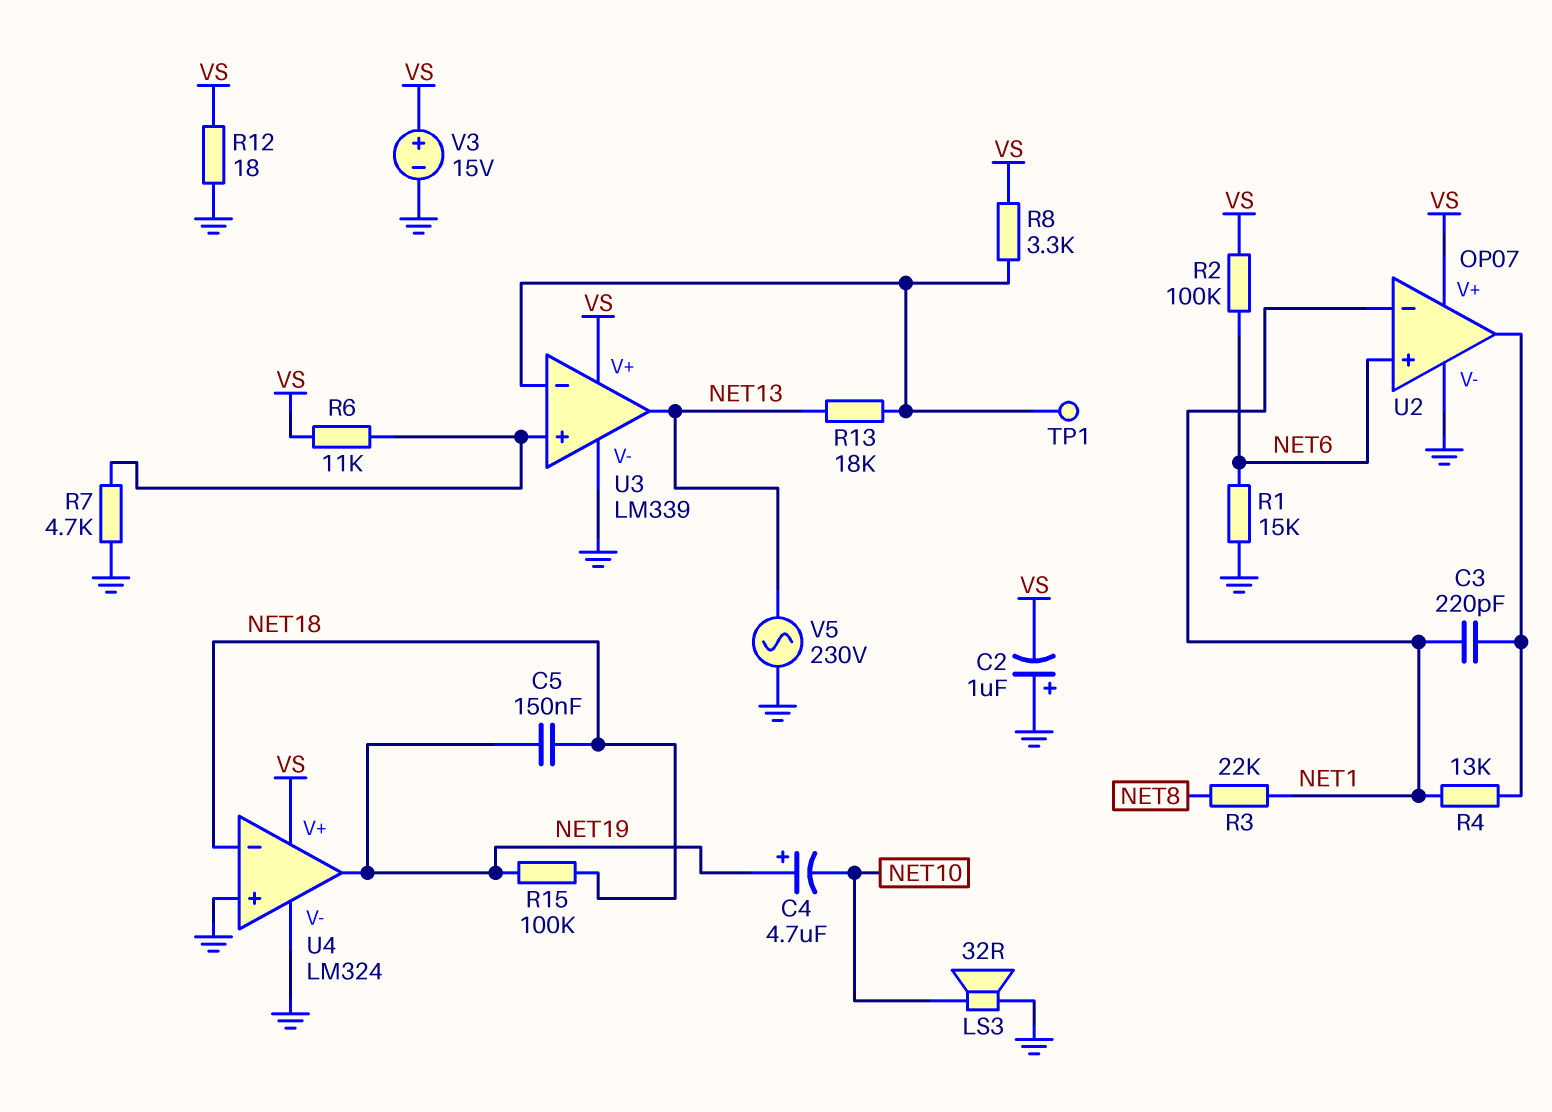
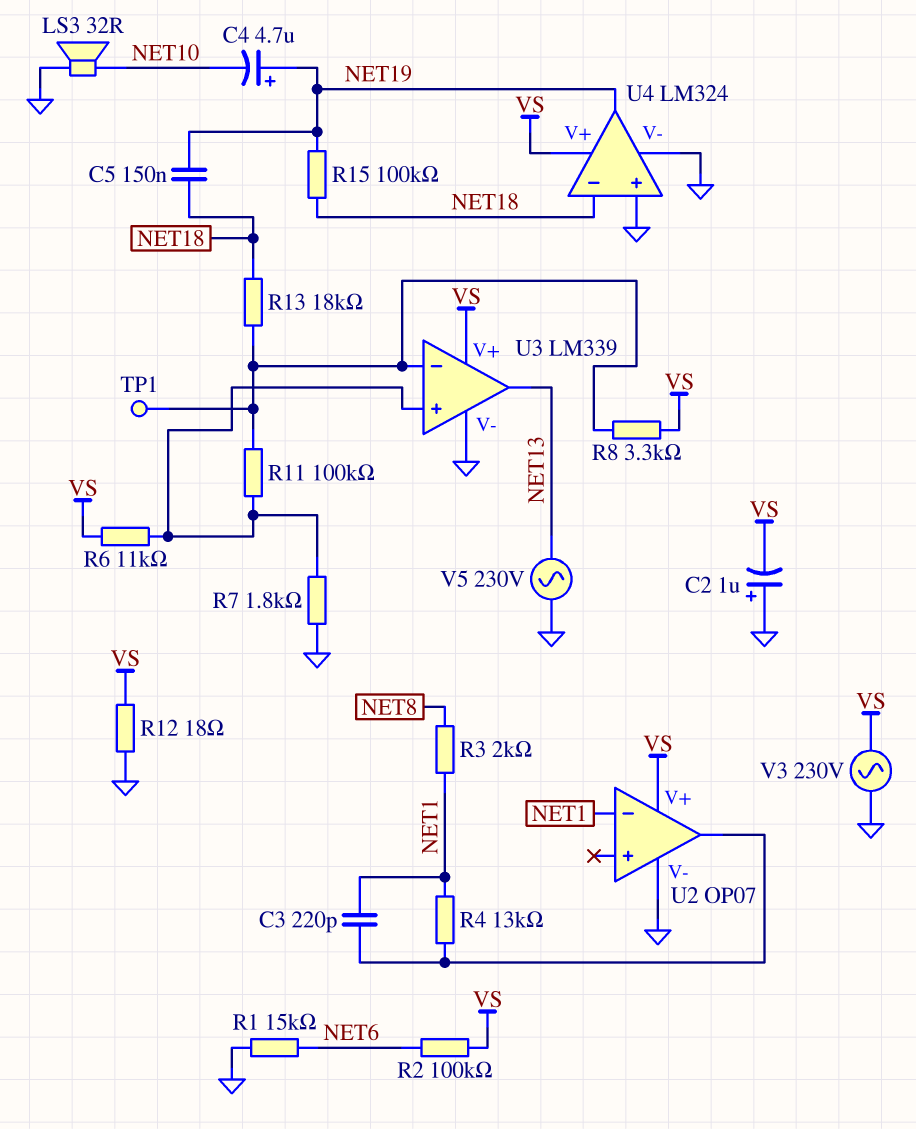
R3: 22k (NET1, NET8) -> 2k (NET1, NET8)
R7: 4.7k (GND, U3/in+) -> 1.8k (GND, U3/in+)
R11: none -> 100k (U3/in+, U3/in-)
R13: 18k (NET13, U3/in-) -> 18k (NET18, U3/in-)
U2 pin in+: NET6 -> none
V3: 15V (plus VS, minus GND) -> AC 230V (GND, VS)

